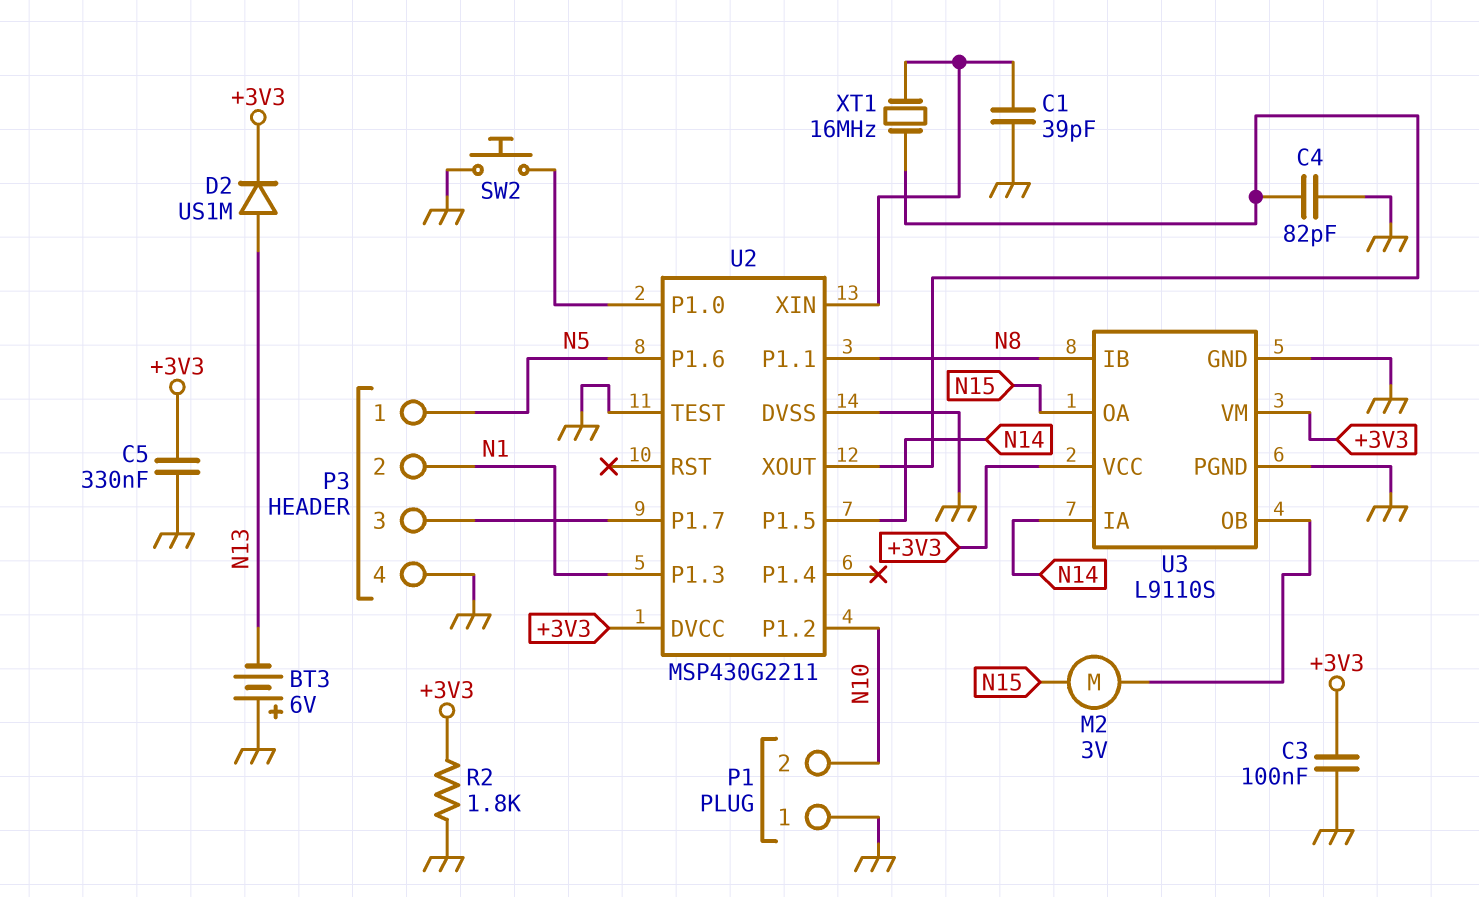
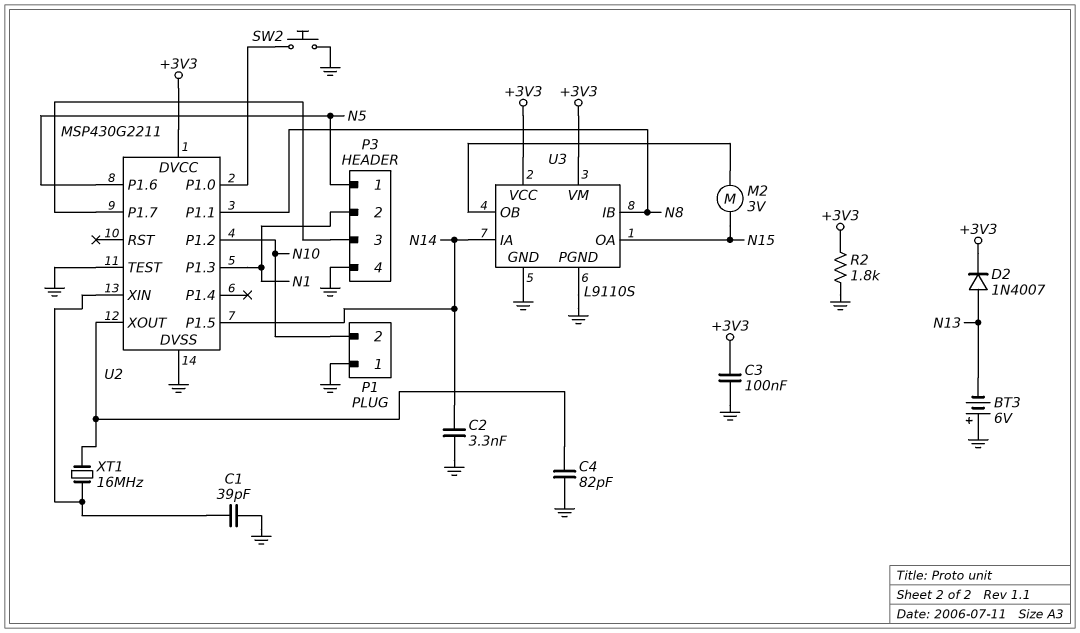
C2: none -> 3.3nF (GND, N14)
C5: 330nF (+3V3, GND) -> none
D2: diode US1M (A N13, K +3V3) -> diode 1N4007 (A N13, K +3V3)

